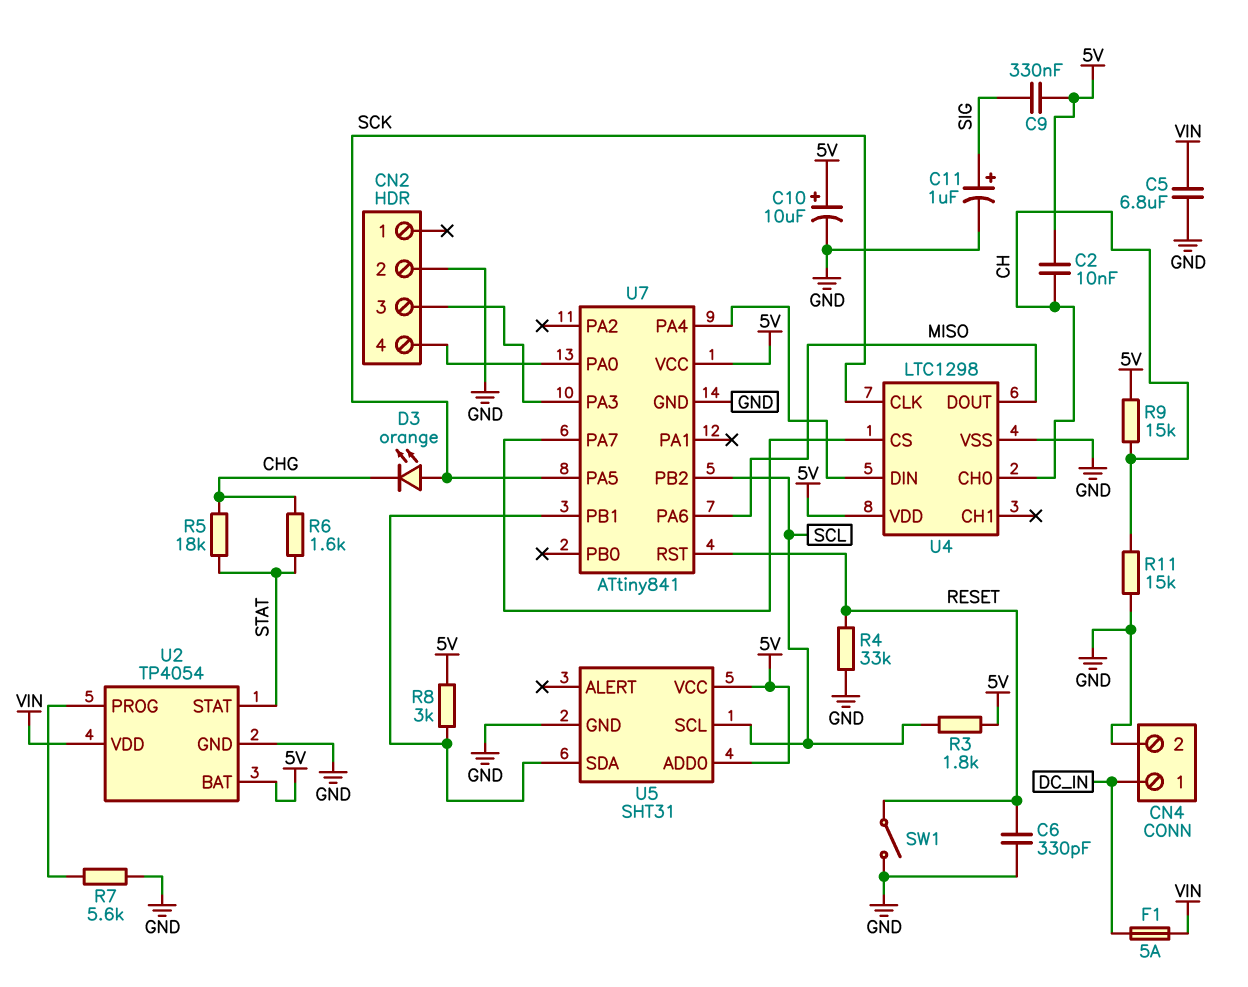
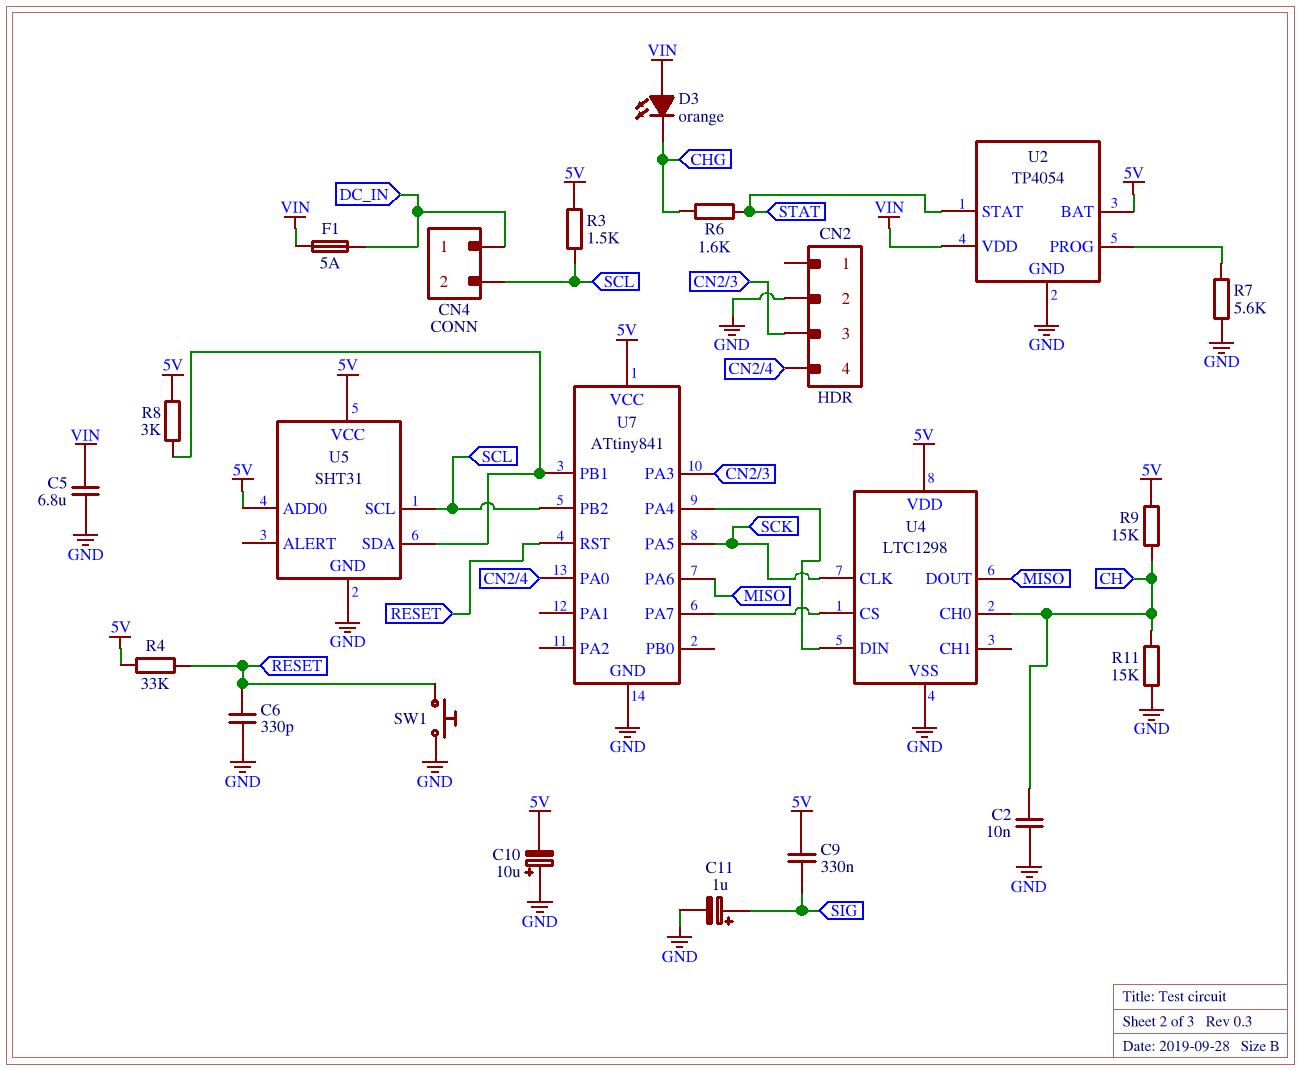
C2: 10nF (5V, CH) -> 10nF (CH, GND)
C10: 10uF (plus 5V, minus GND) -> 10uF (plus GND, minus 5V)
CN4 pin 2: GND -> SCL
D3: LED orange (A SCK, K CHG) -> LED orange (A VIN, K CHG)
R3: 1.8k (5V, SCL) -> 1.5k (5V, SCL)
R4: 33k (GND, RESET) -> 33k (5V, RESET)
R5: 18k (CHG, STAT) -> none
SW1: switch (GND, RESET) -> button (GND, RESET)

